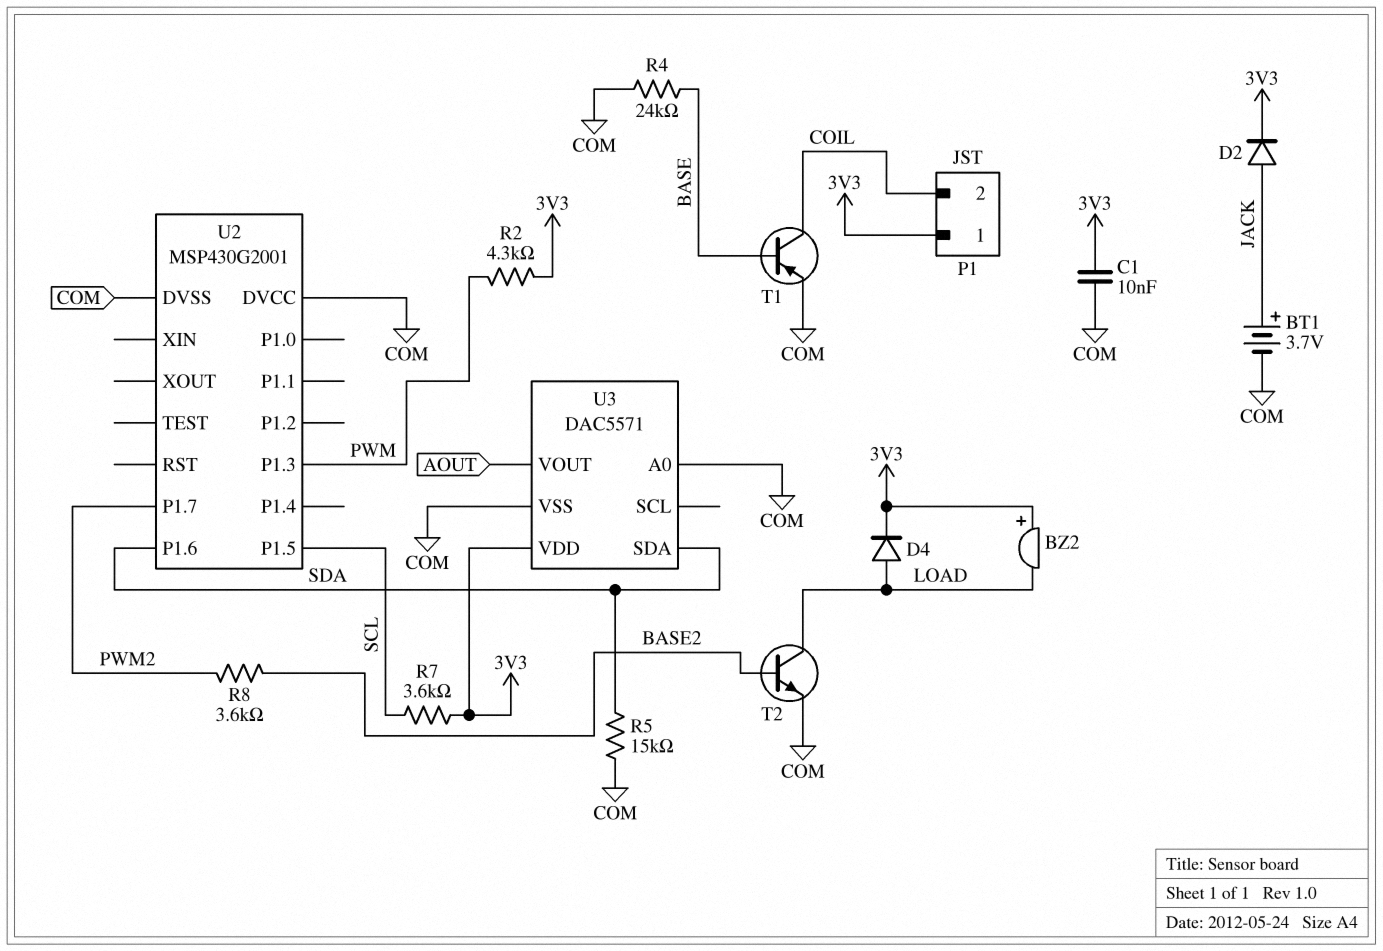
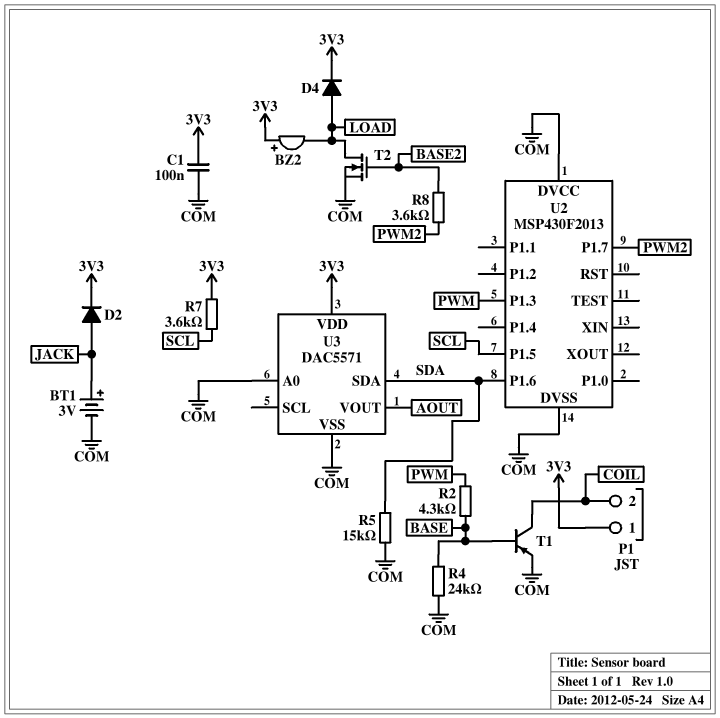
BT1: 3.7V (plus JACK, minus COM) -> 3V (plus JACK, minus COM)
C1: 10nF (3V3, COM) -> 100nF (3V3, COM)
R2: 4.3k (3V3, PWM) -> 4.3k (BASE, PWM)
T2: NPN (B BASE2, C LOAD, E COM) -> NMOS (G BASE2, D LOAD, S COM)
U2: MSP430G2001 -> MSP430F2013

